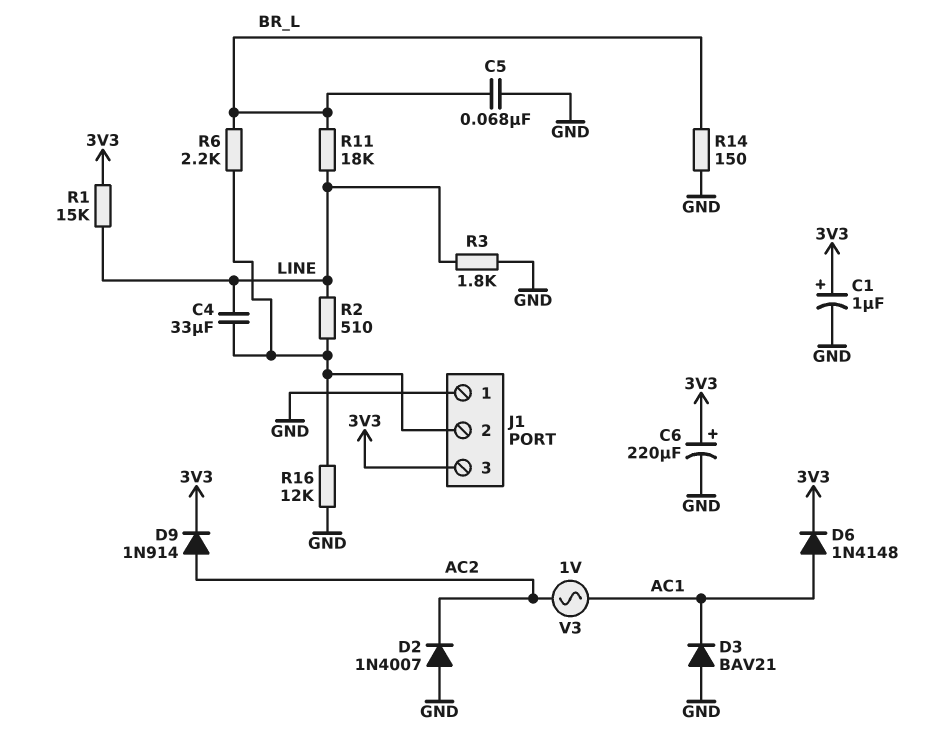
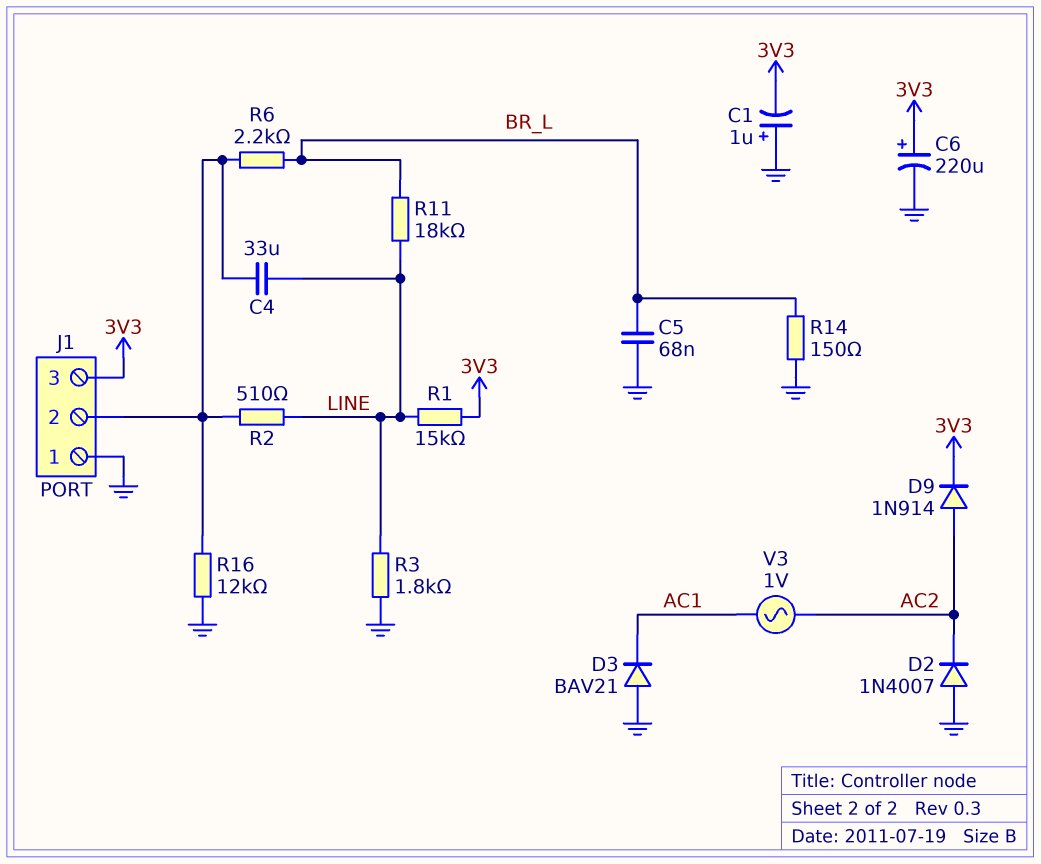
C1: 1uF (plus 3V3, minus GND) -> 1uF (plus GND, minus 3V3)
D6: diode 1N4148 (A AC1, K 3V3) -> none

